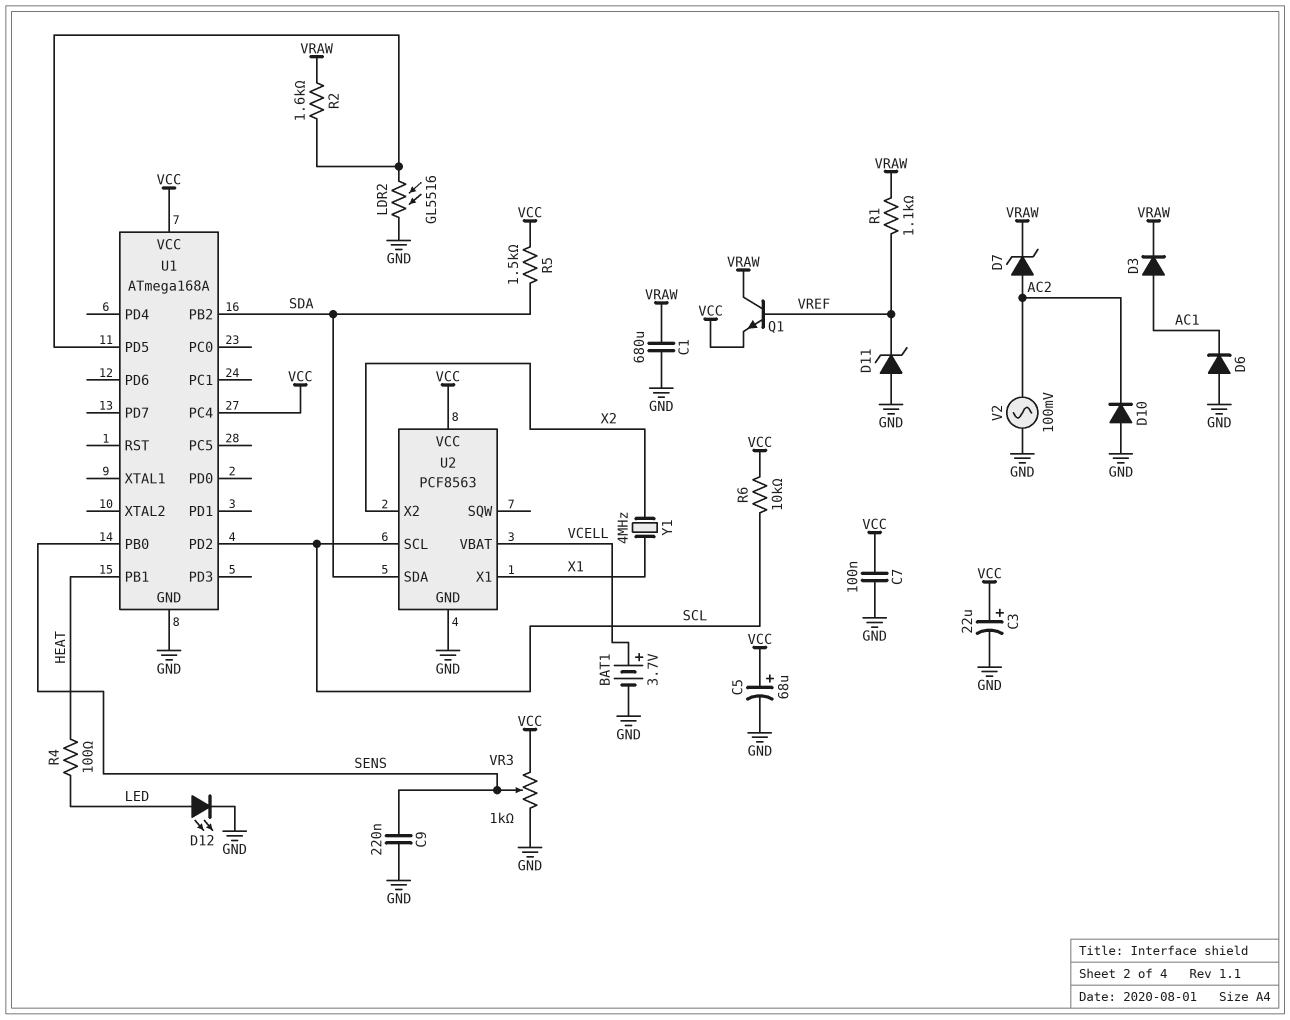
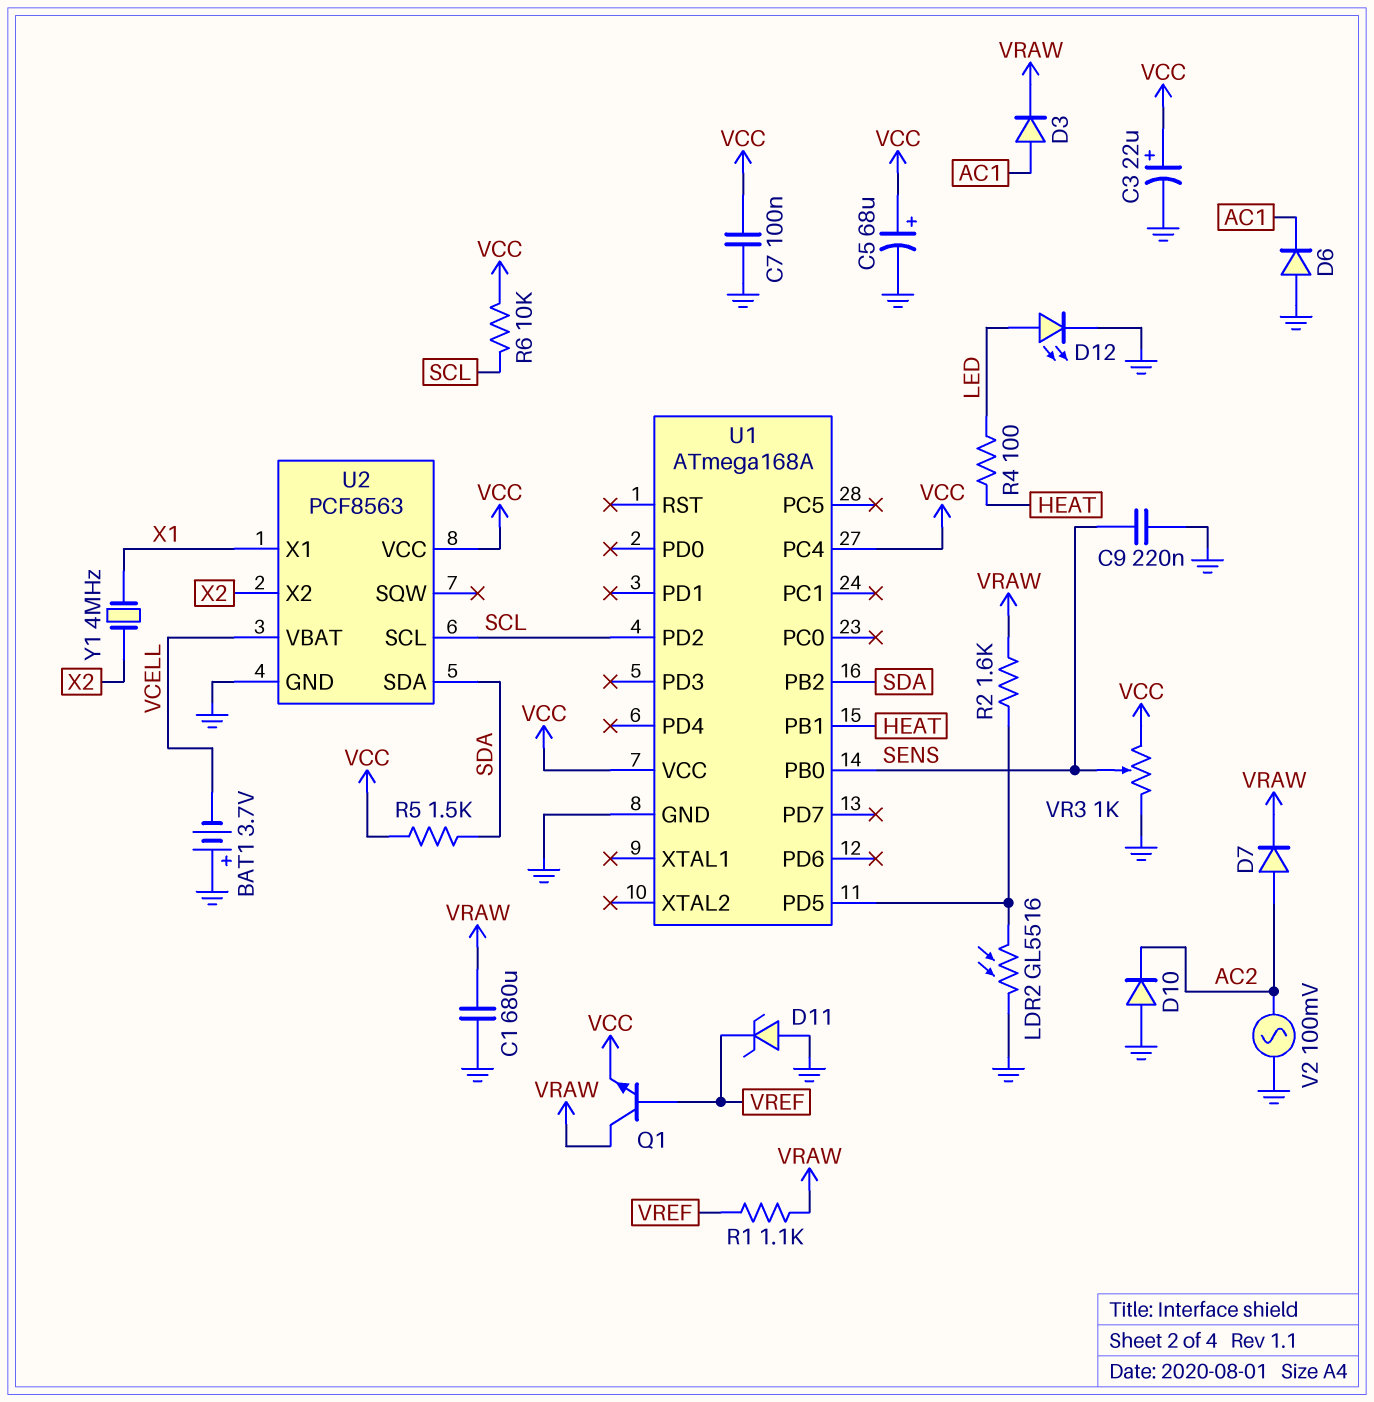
BAT1: 3.7V (plus VCELL, minus GND) -> 3.7V (plus GND, minus VCELL)
D7: zener (A AC2, K VRAW) -> diode (A AC2, K VRAW)

